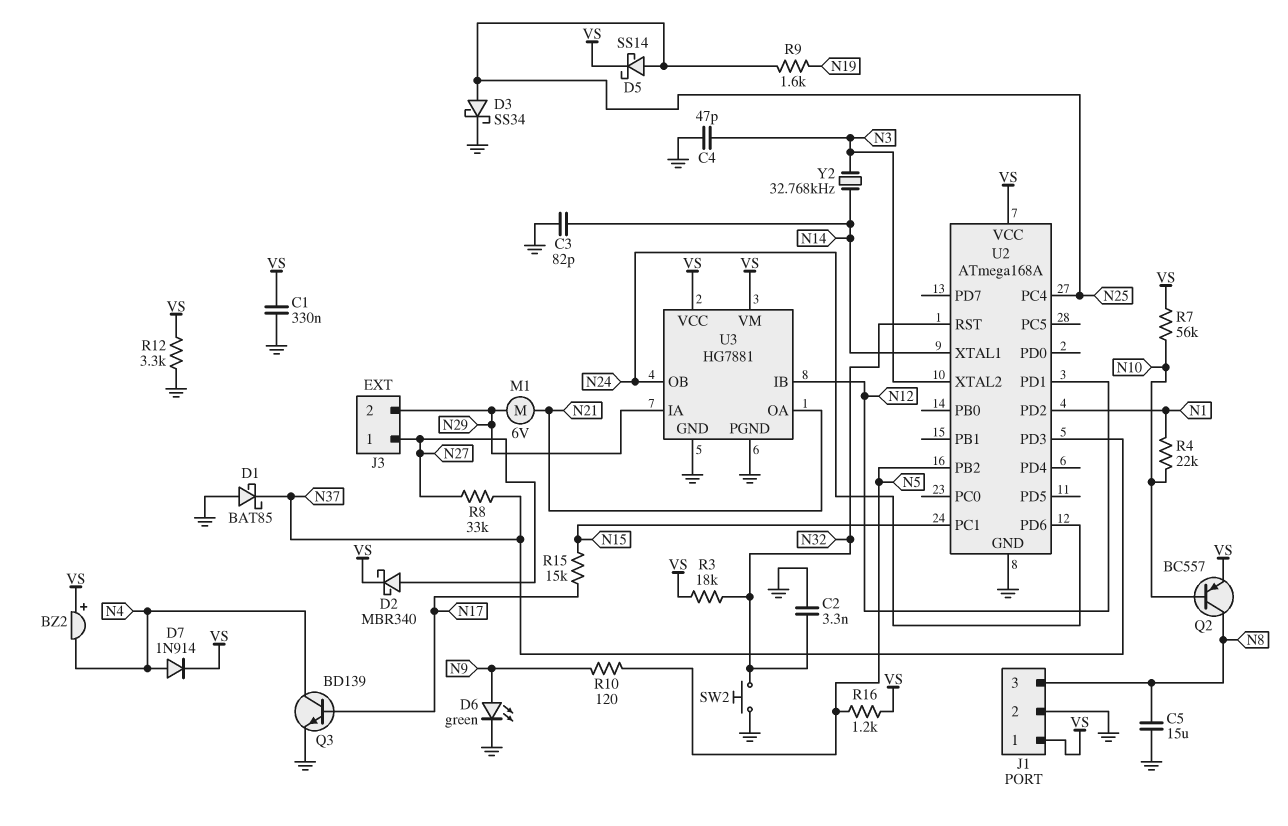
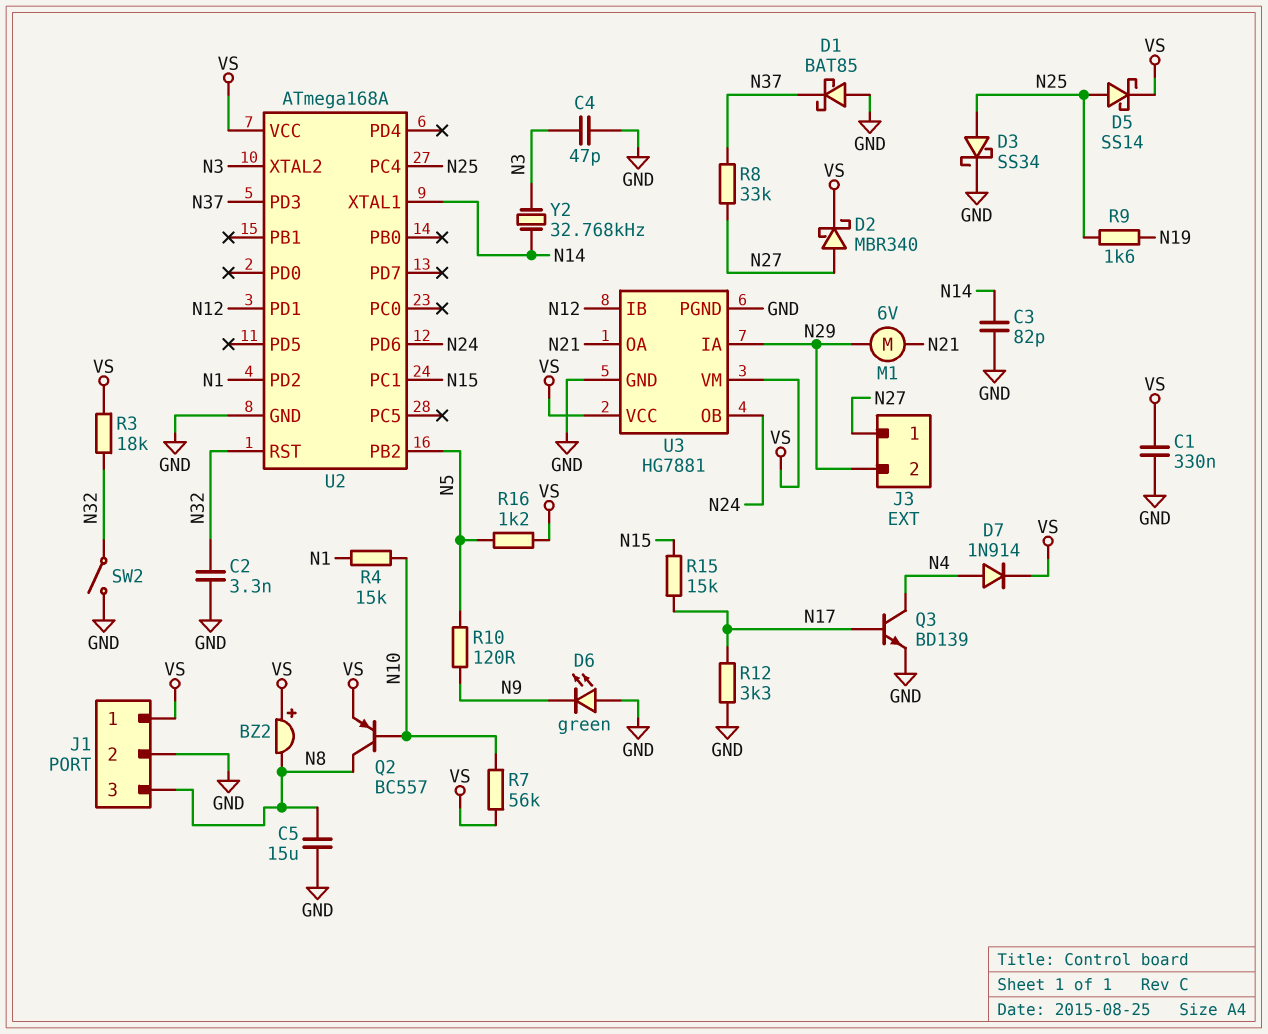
BZ2: buzzer (plus VS, minus N4) -> buzzer (plus VS, minus N8)
D6: LED green (A N9, K GND) -> LED green (A GND, K N9)
R4: 22k (N1, N10) -> 15k (N1, N10)
R12: 3.3k (GND, VS) -> 3.3k (GND, N17)
SW2: button (GND, N32) -> switch (GND, N32)

